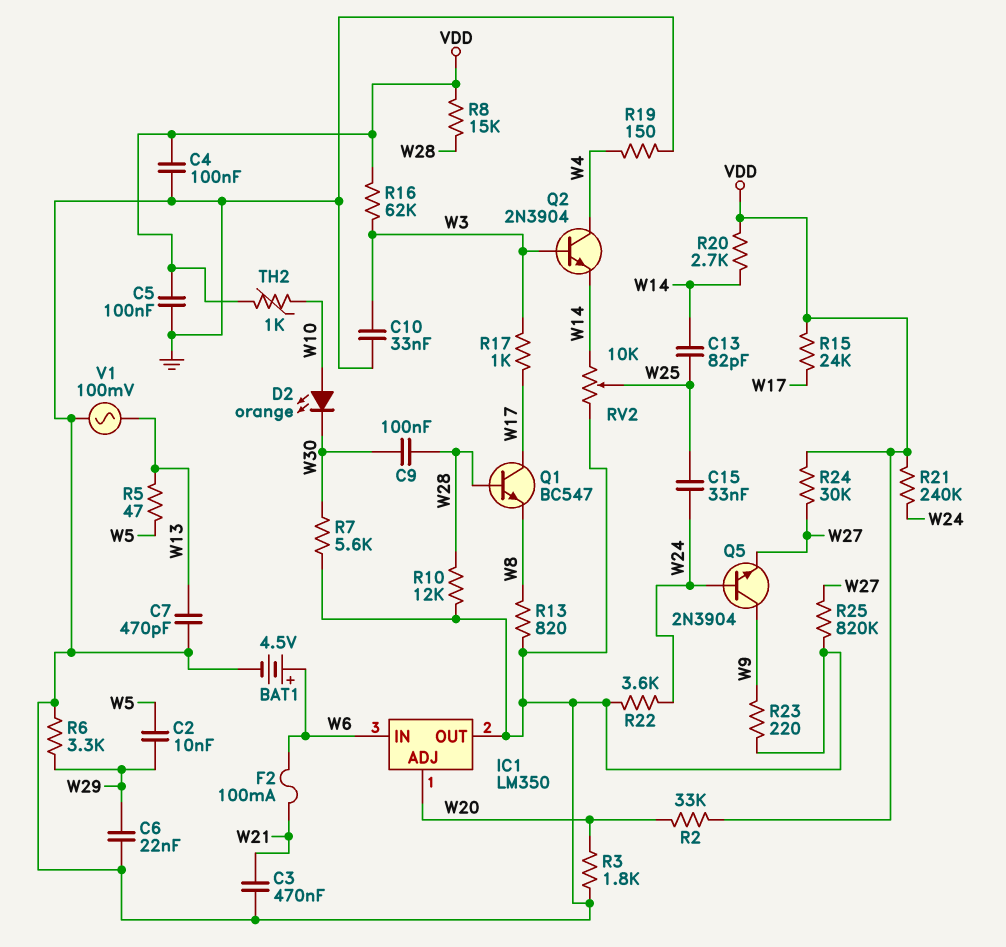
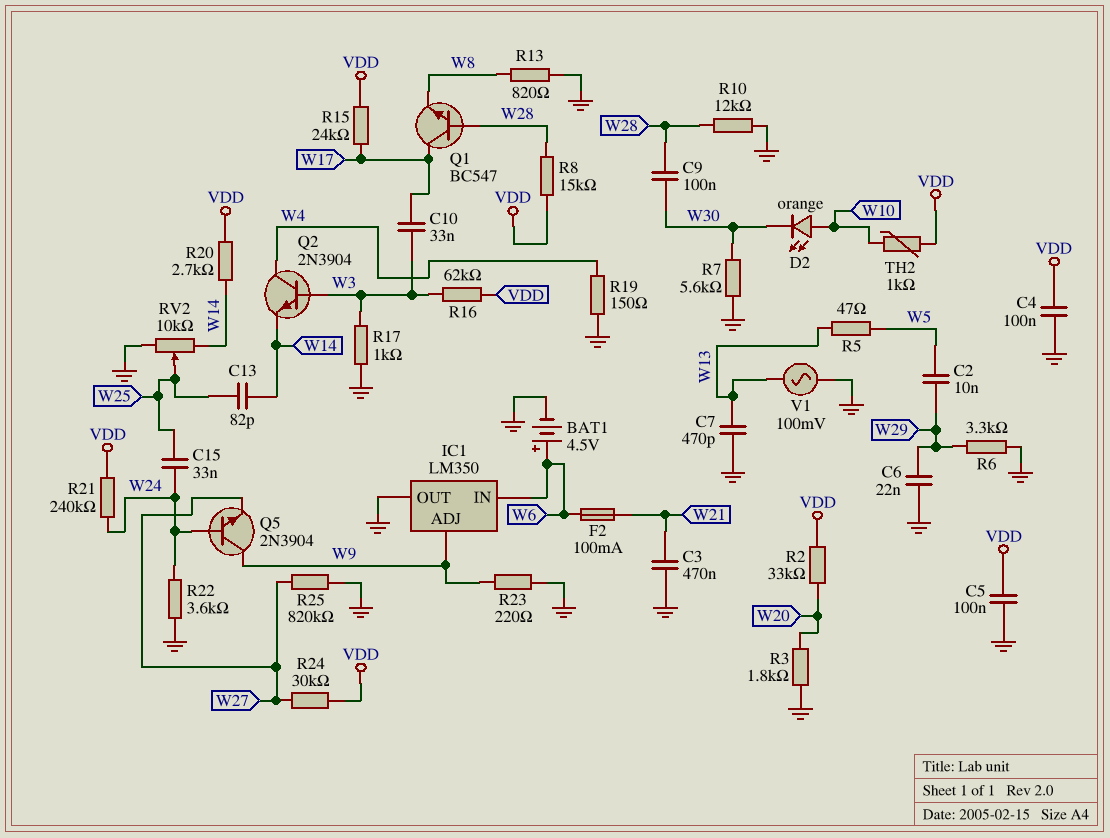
C10: 33nF (GND, W3) -> 33nF (W3, W17)
IC1 pin ADJ: W20 -> W9
R17: 1k (W3, W17) -> 1k (GND, W3)

